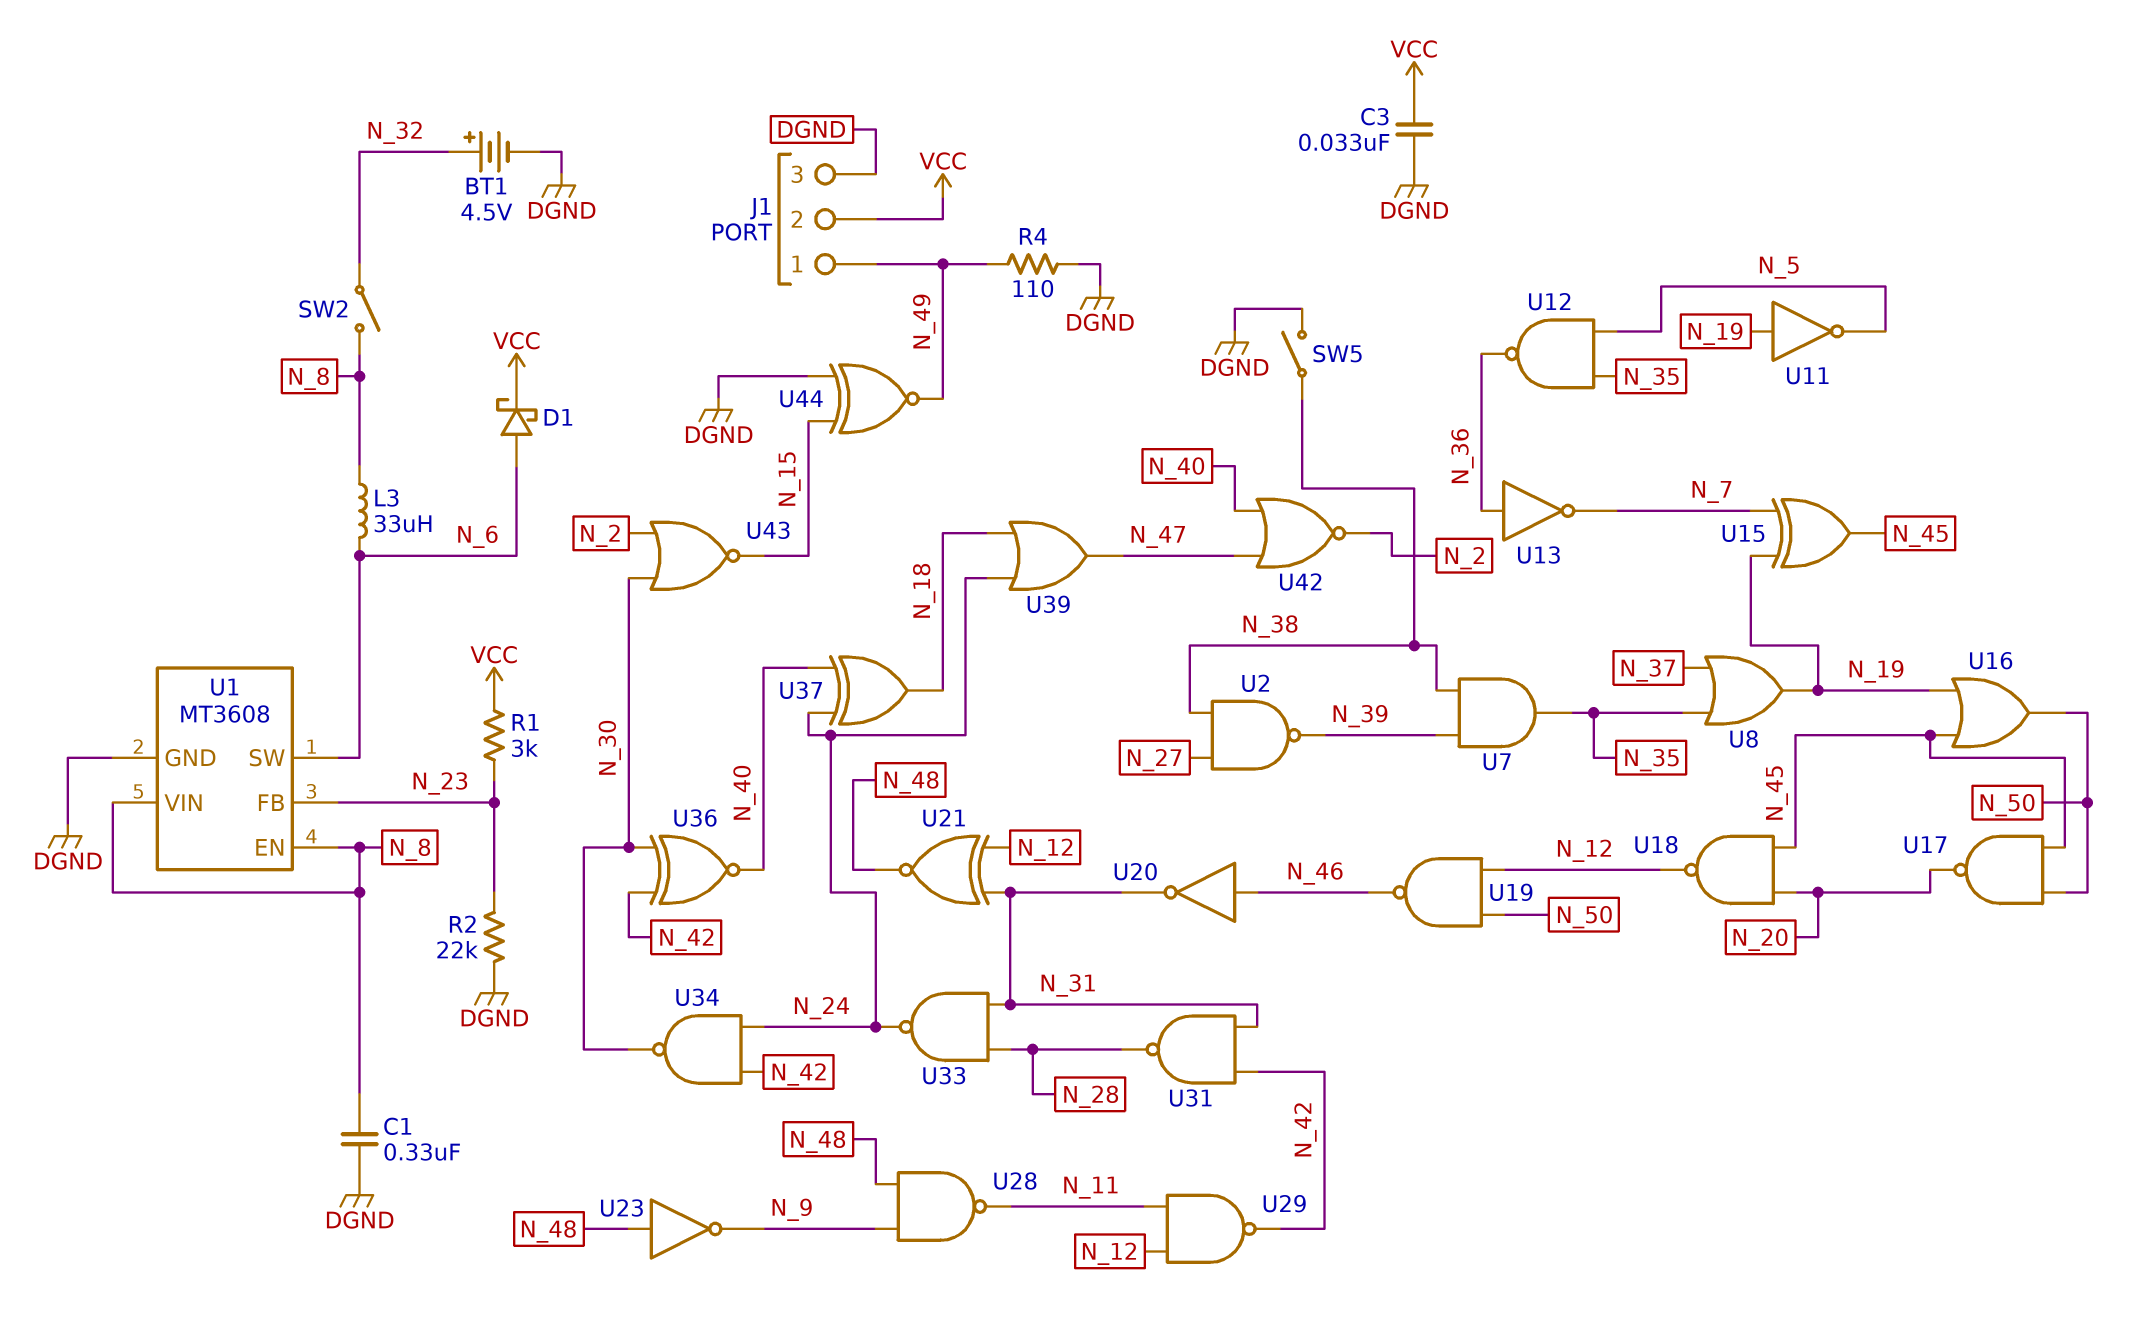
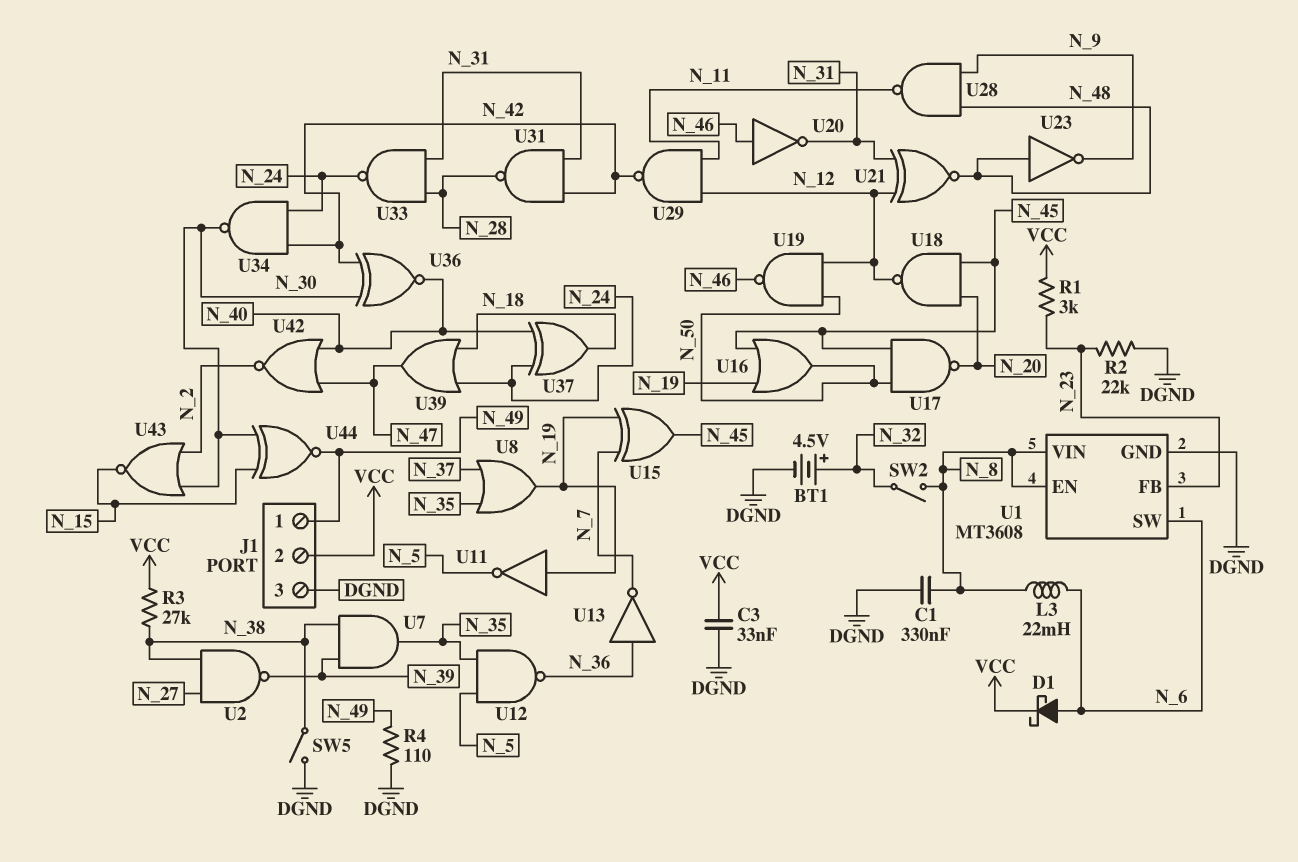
L3: 33uH (N_6, N_8) -> 22mH (N_6, N_8)
R3: none -> 27k (N_38, VCC)
U44: XNOR (in DGND, in N_15, out N_49) -> XNOR (in N_15, in N_30, out N_49)

